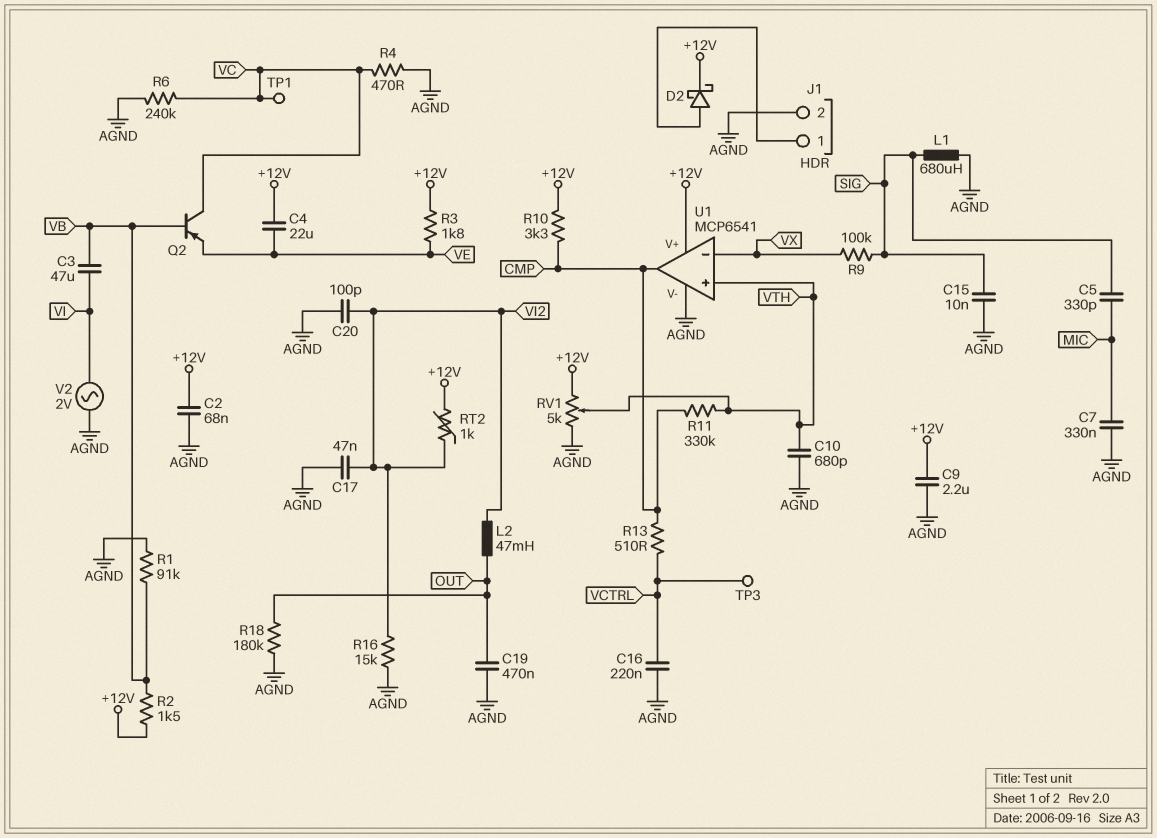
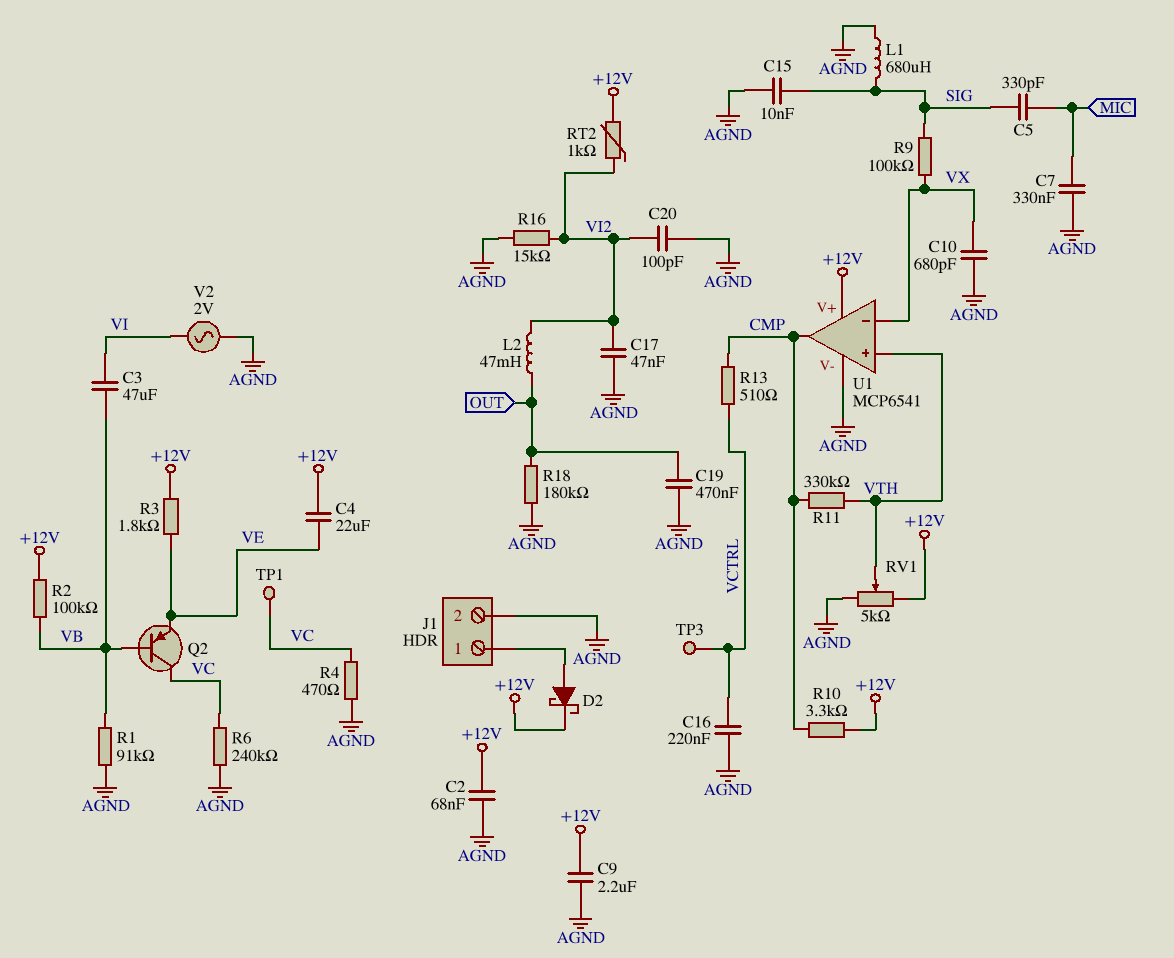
C10: 680pF (AGND, VTH) -> 680pF (AGND, VX)
R2: 1.5k (+12V, VB) -> 100k (+12V, VB)

